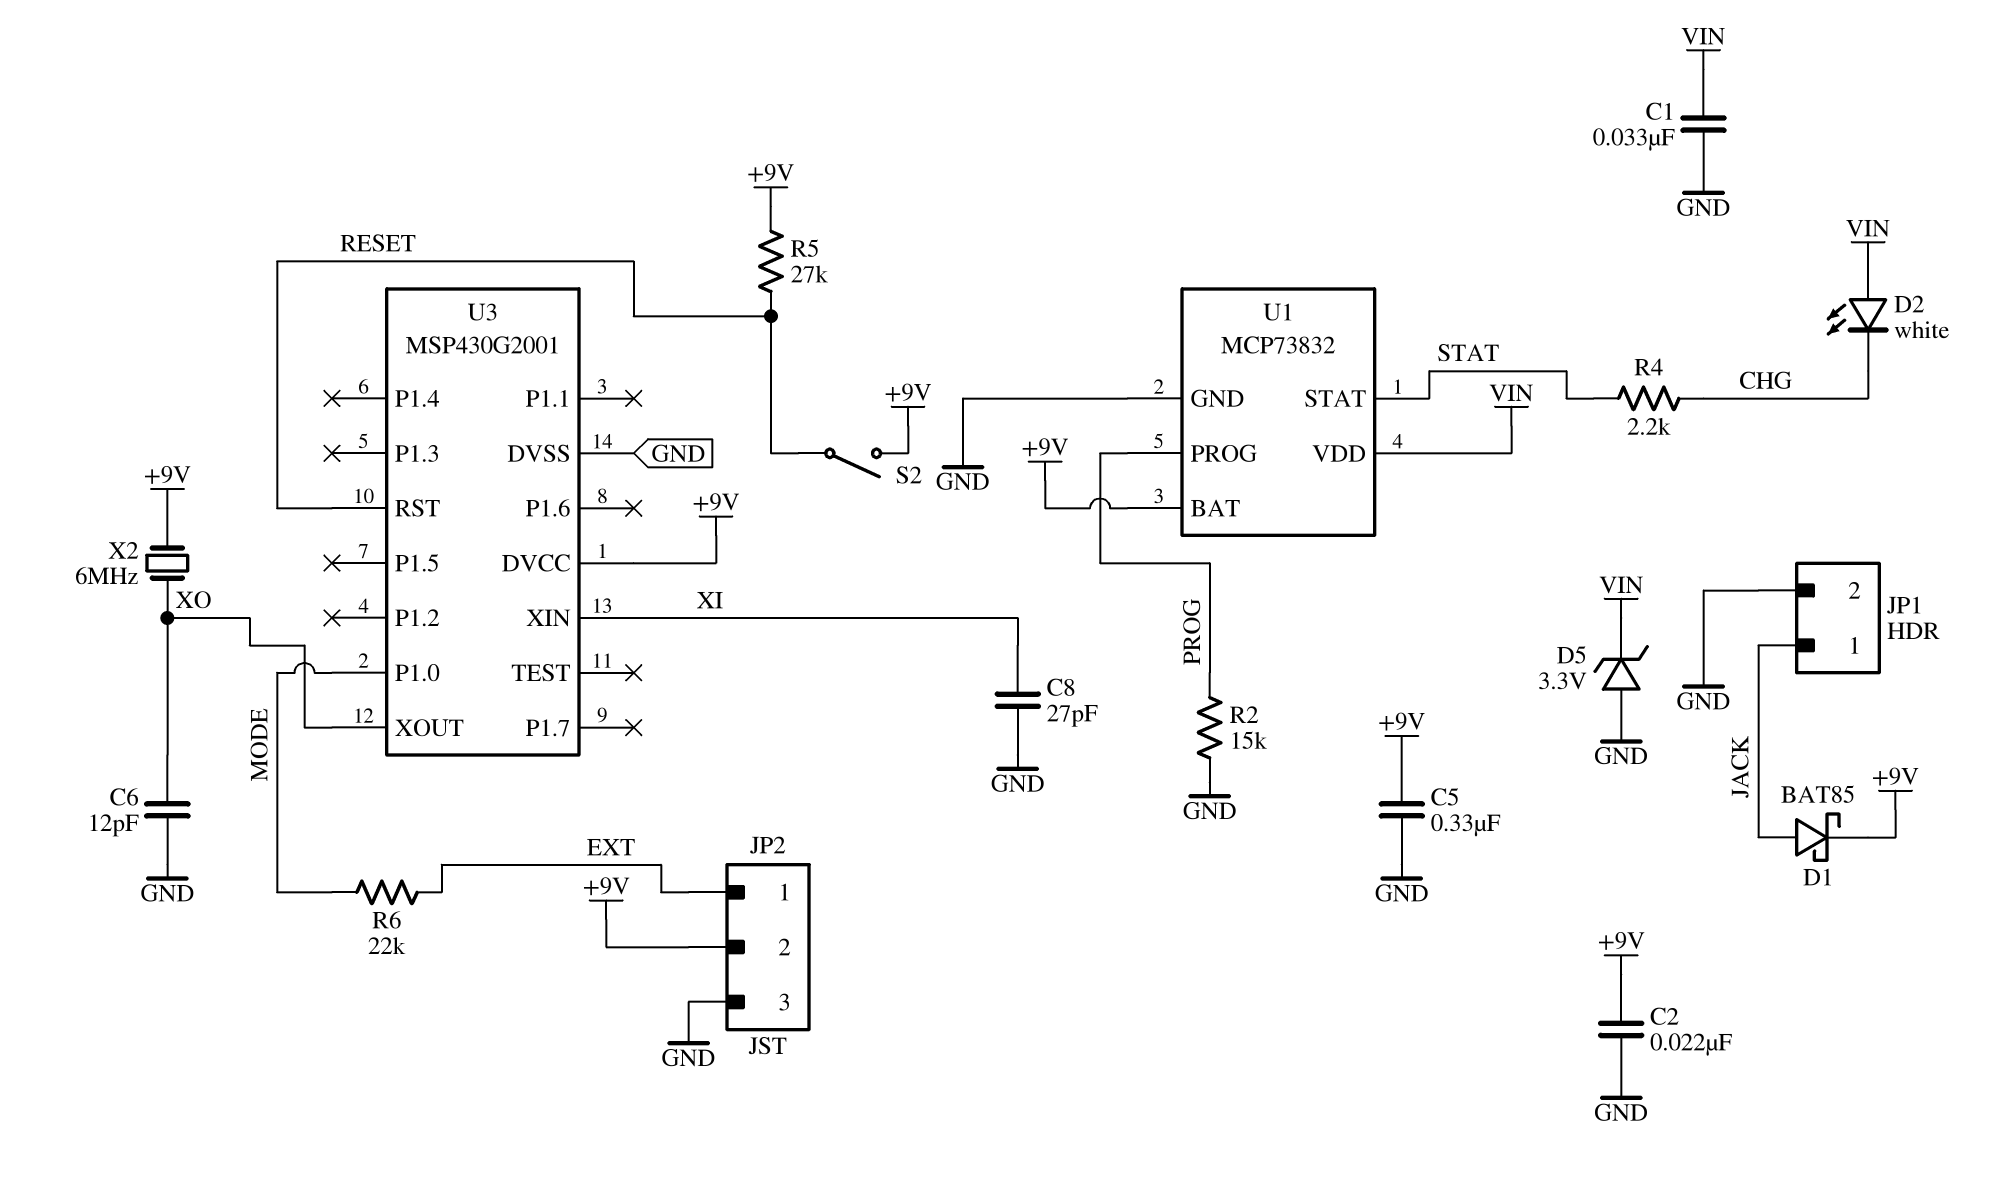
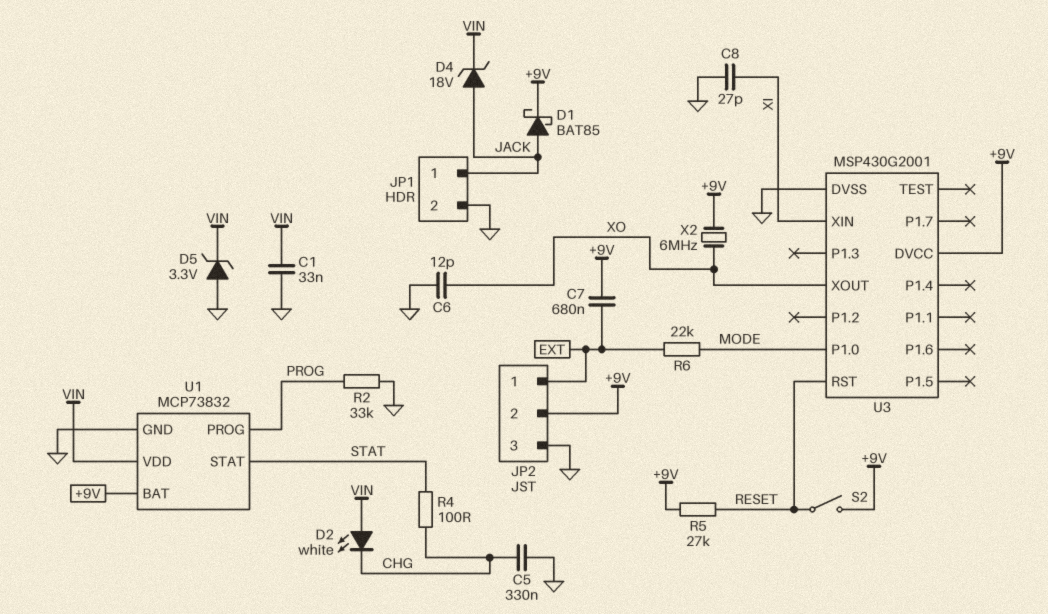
C2: 22nF (+9V, GND) -> none
C5: 330nF (+9V, GND) -> 330nF (CHG, GND)
C7: none -> 680nF (+9V, EXT)
D4: none -> zener 18V (A JACK, K VIN)
R2: 15k (GND, PROG) -> 33k (GND, PROG)
R4: 2.2k (CHG, STAT) -> 100 (CHG, STAT)

